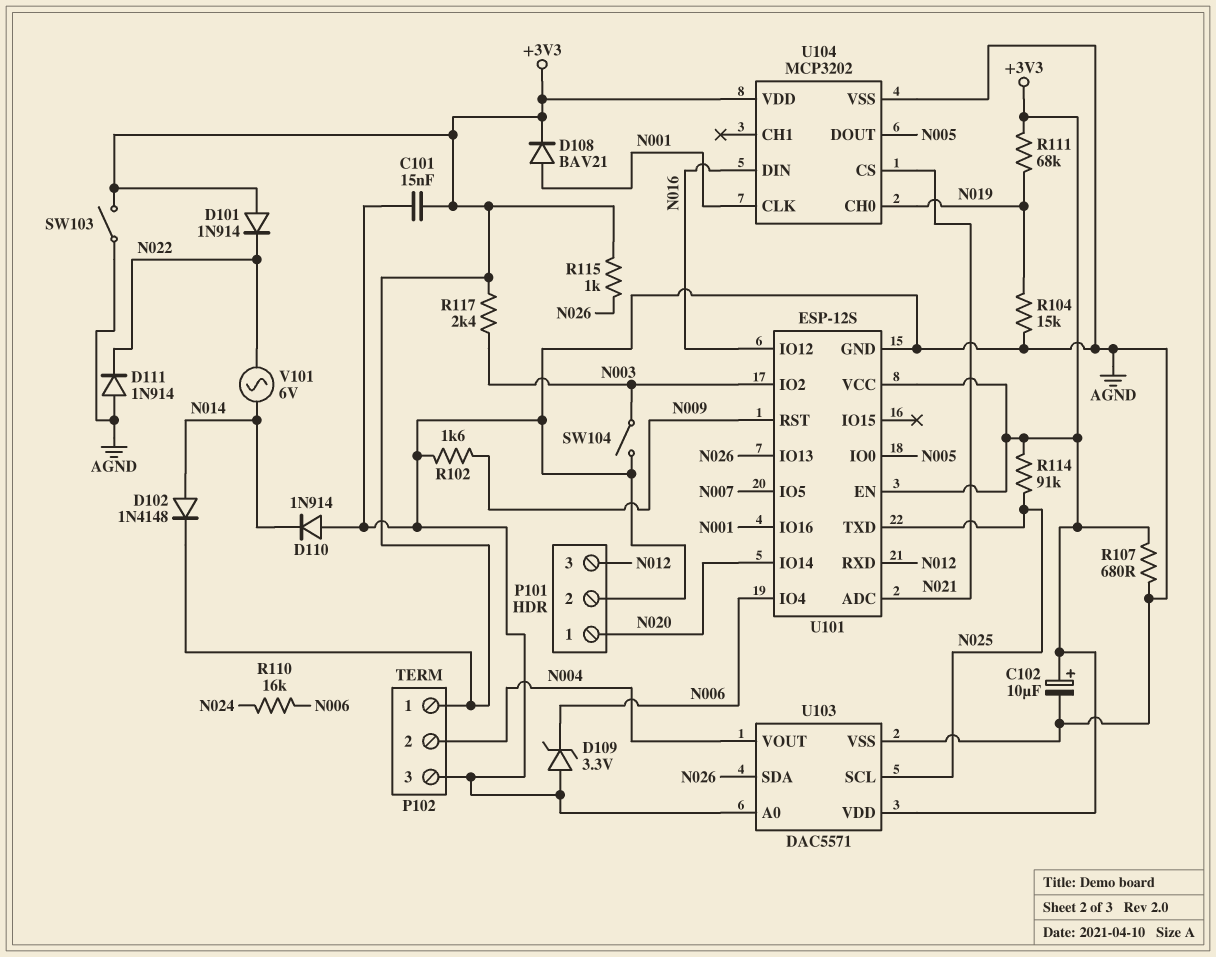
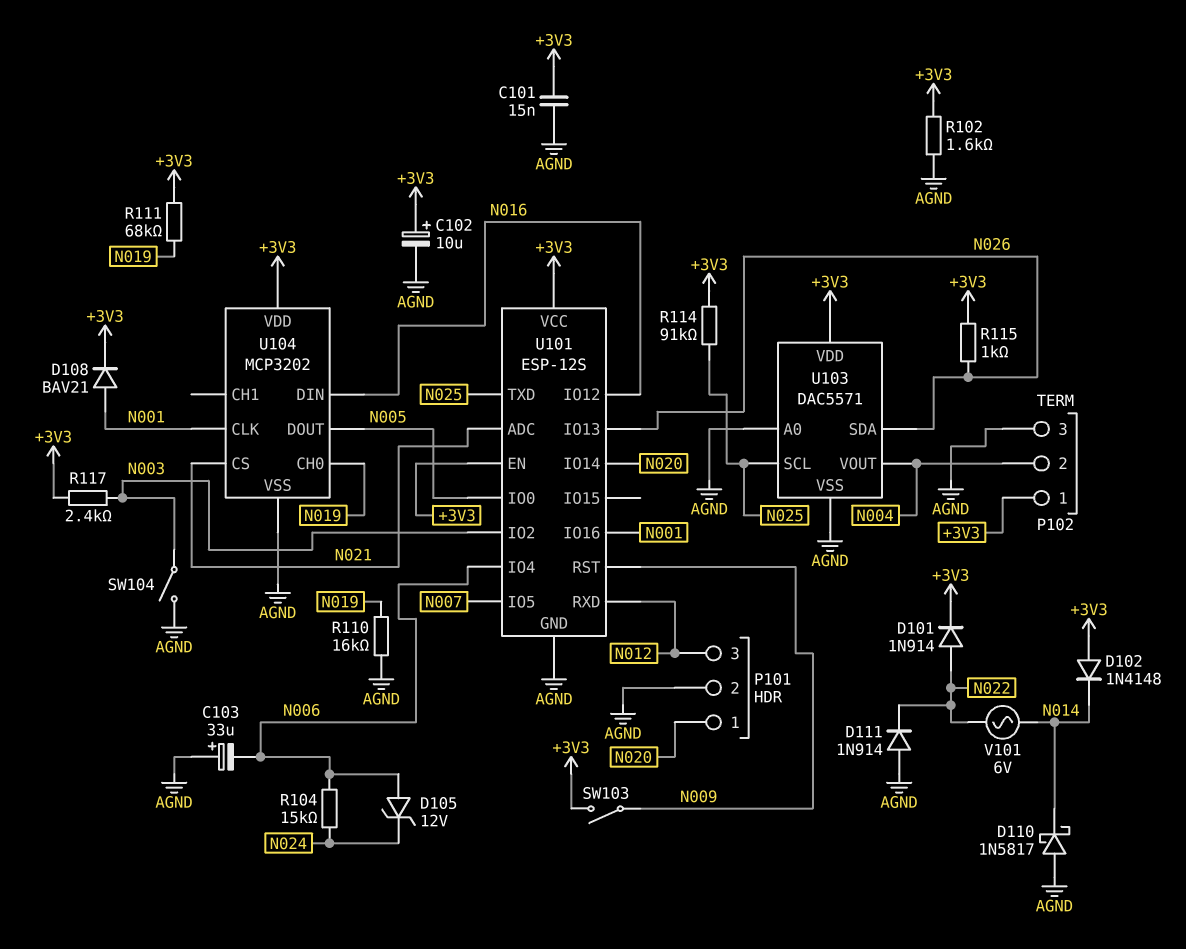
C103: none -> 33uF (plus AGND, minus N006)
D101: diode 1N914 (A +3V3, K N022) -> diode 1N914 (A N022, K +3V3)
D102: diode 1N4148 (A N014, K +3V3) -> diode 1N4148 (A +3V3, K N014)
D105: none -> zener 12V (A N006, K N024)
D109: zener 3.3V (A AGND, K N006) -> none
D110: diode 1N914 (A AGND, K N014) -> schottky 1N5817 (A AGND, K N014)
R102: 1.6k (AGND, N009) -> 1.6k (+3V3, AGND)
R104: 15k (AGND, N019) -> 15k (N006, N024)
R107: 680 (+3V3, AGND) -> none
R110: 16k (N006, N024) -> 16k (AGND, N019)
SW103: switch (+3V3, AGND) -> switch (+3V3, N009)

